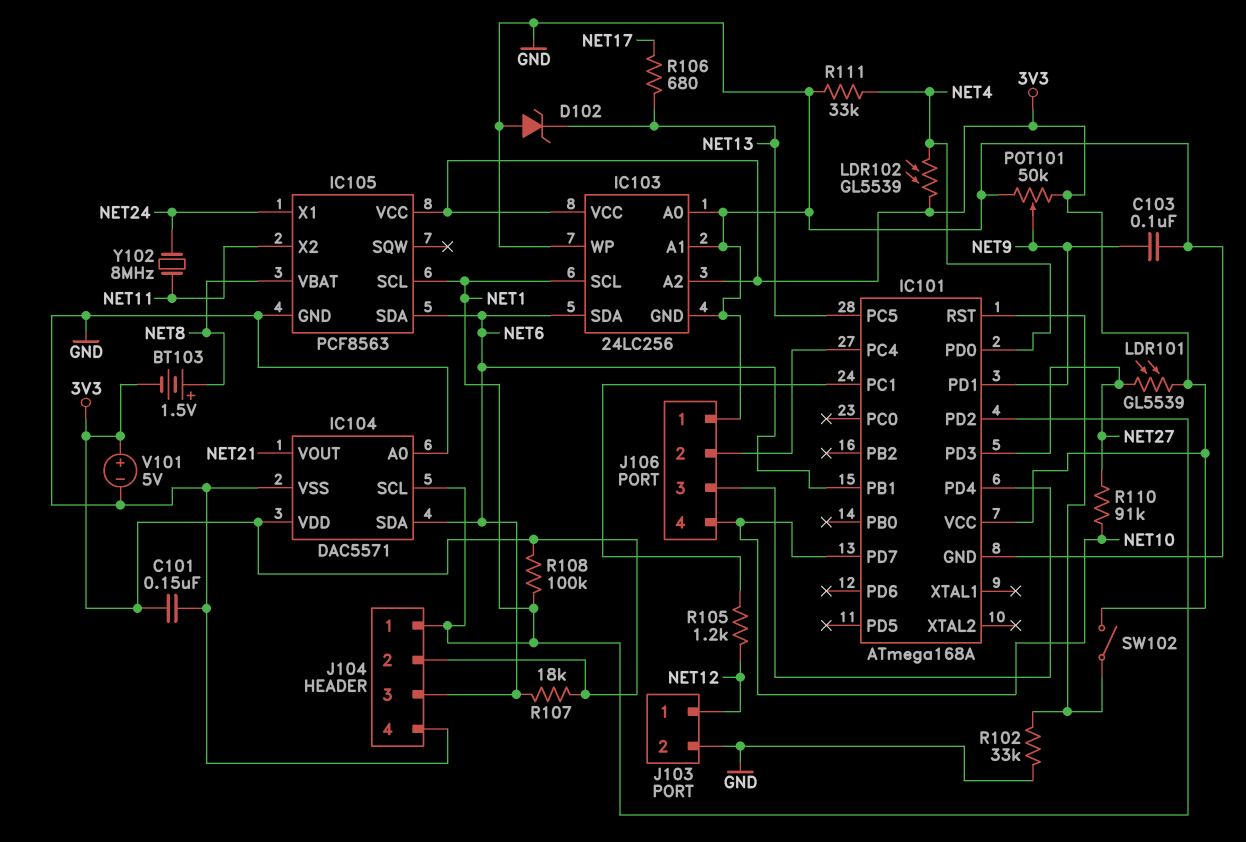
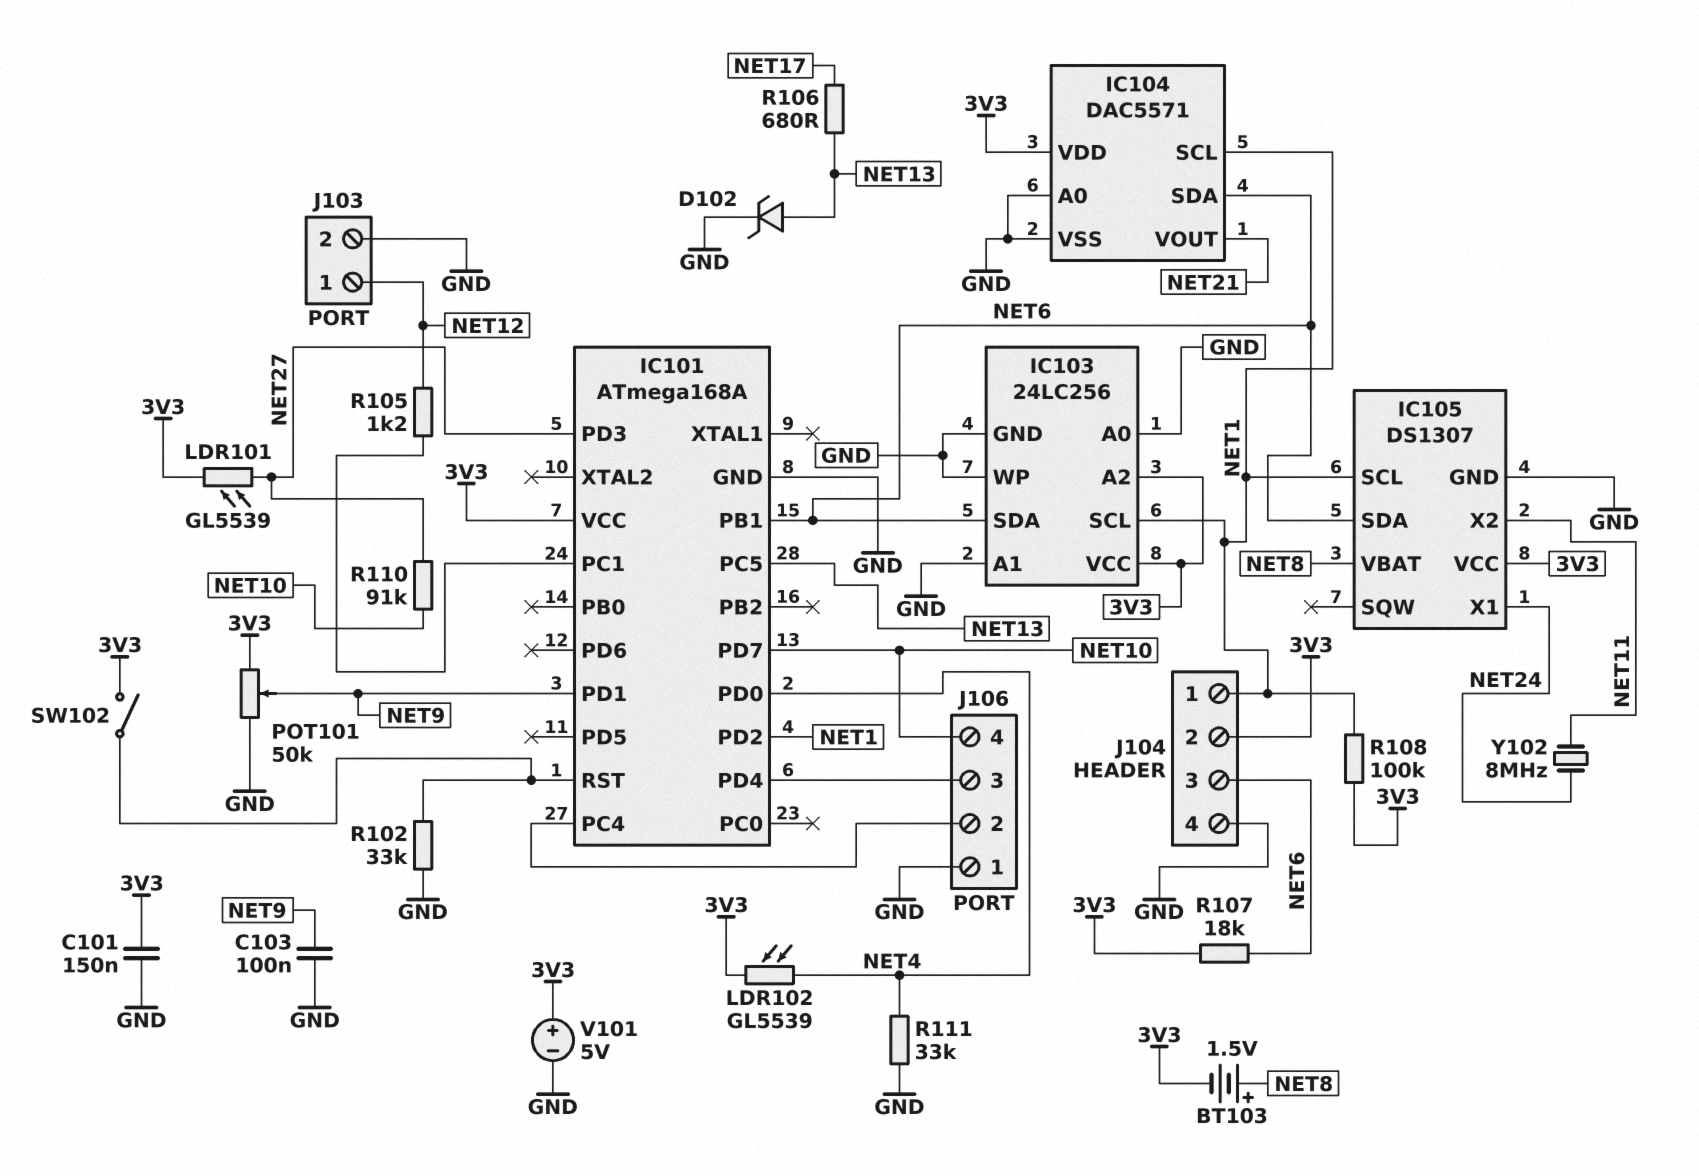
D102: zener (A GND, K NET13) -> zener (A NET13, K GND)
IC105: PCF8563 -> DS1307

